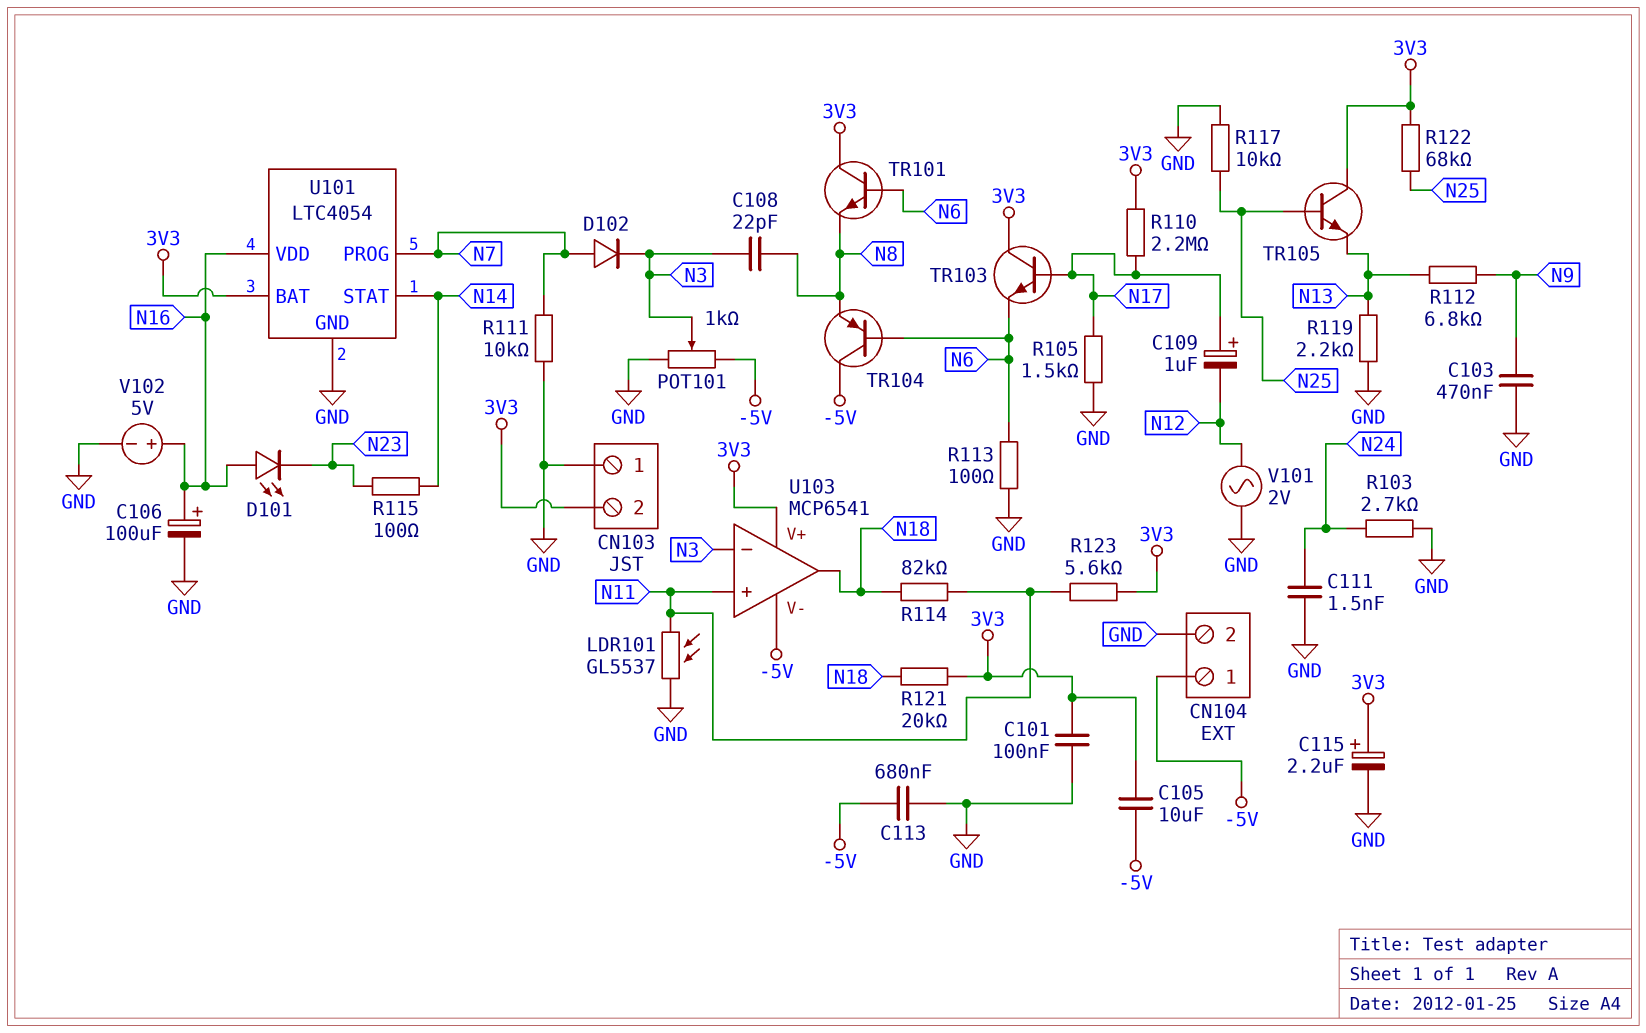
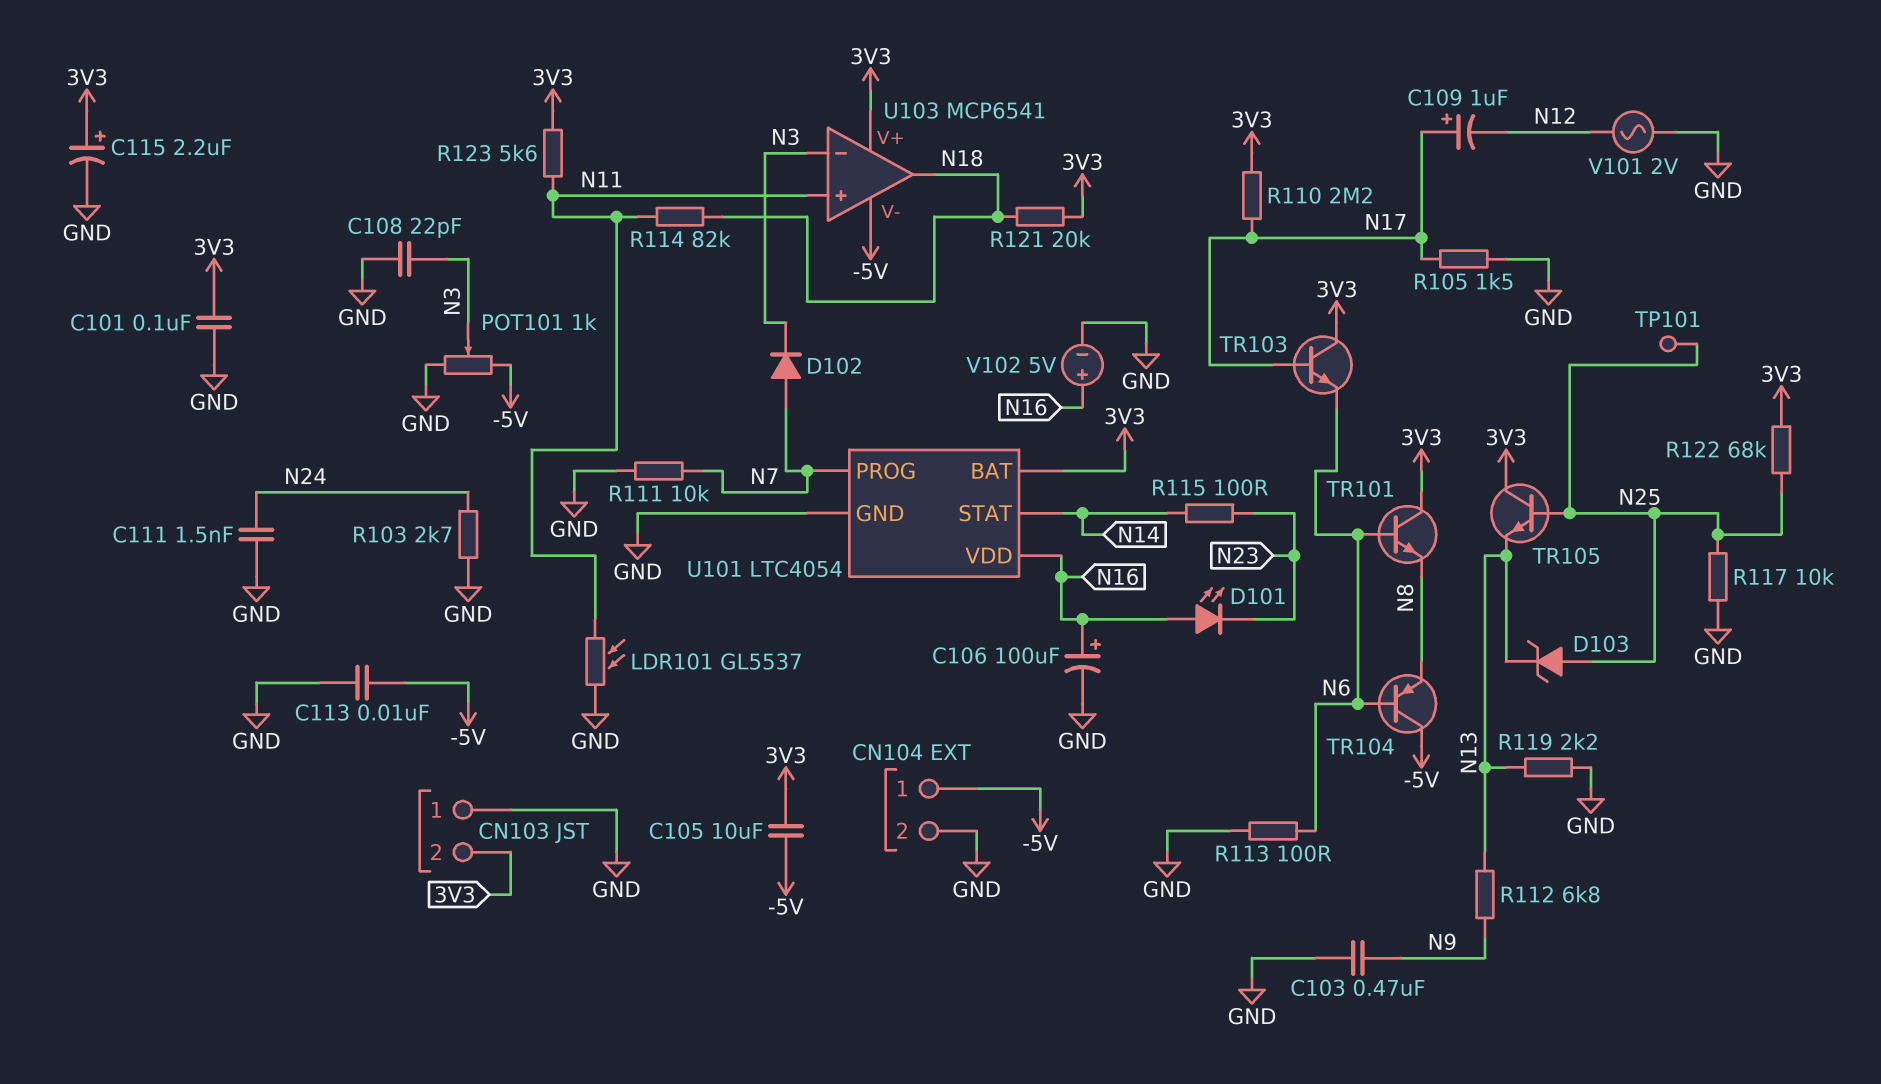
C108: 22pF (N3, N8) -> 22pF (GND, N3)
C113: 680nF (-5V, GND) -> 10nF (-5V, GND)
D103: none -> zener (A N25, K N13)
TP101: none -> test point (N25)

